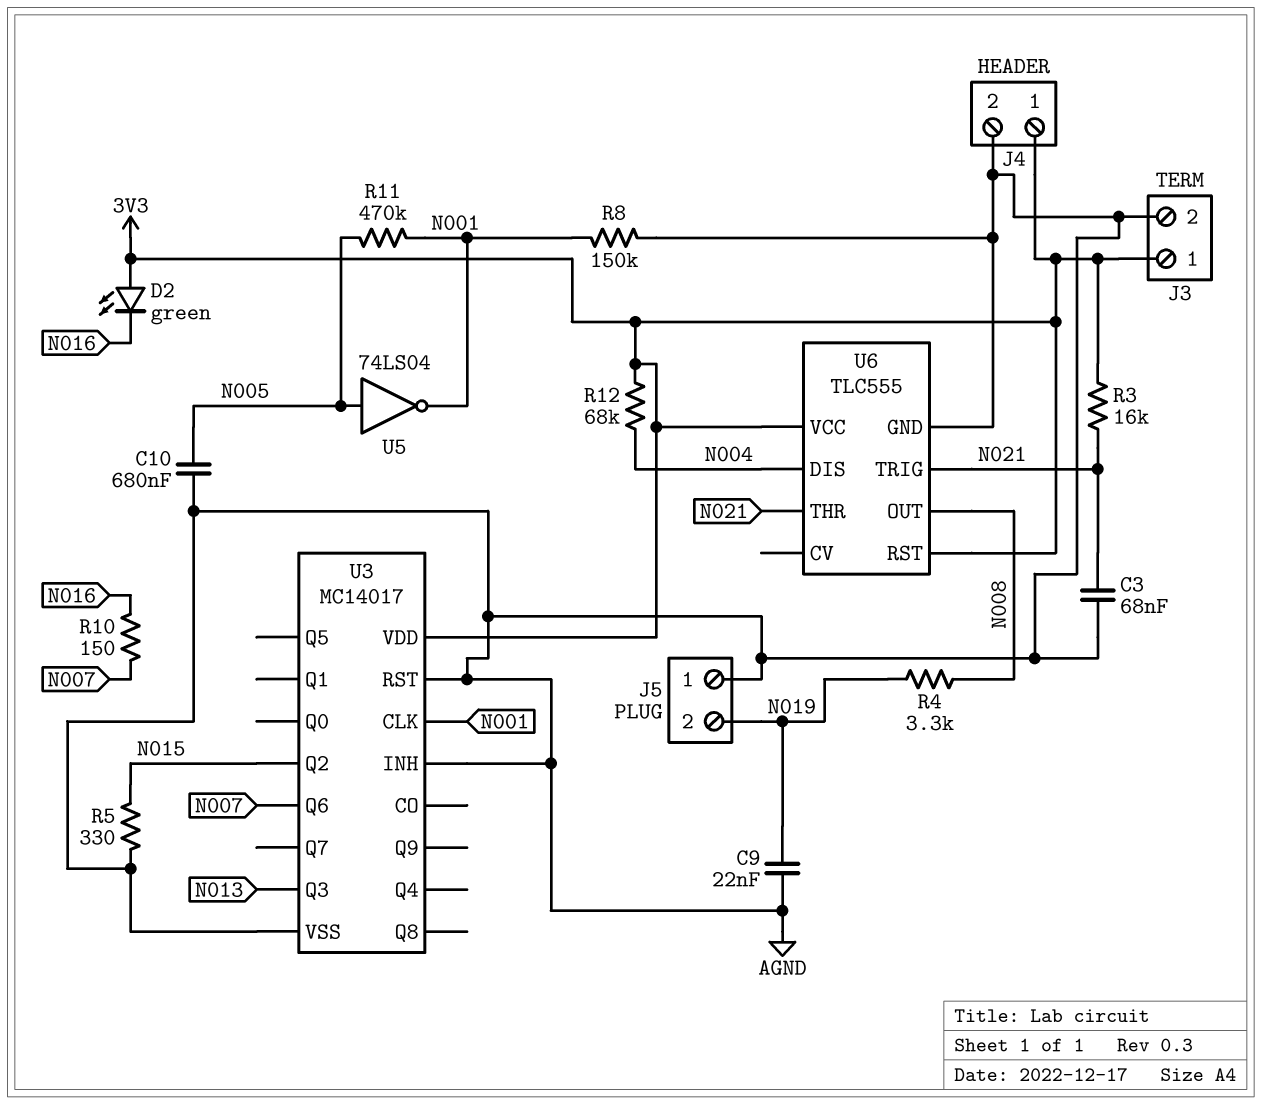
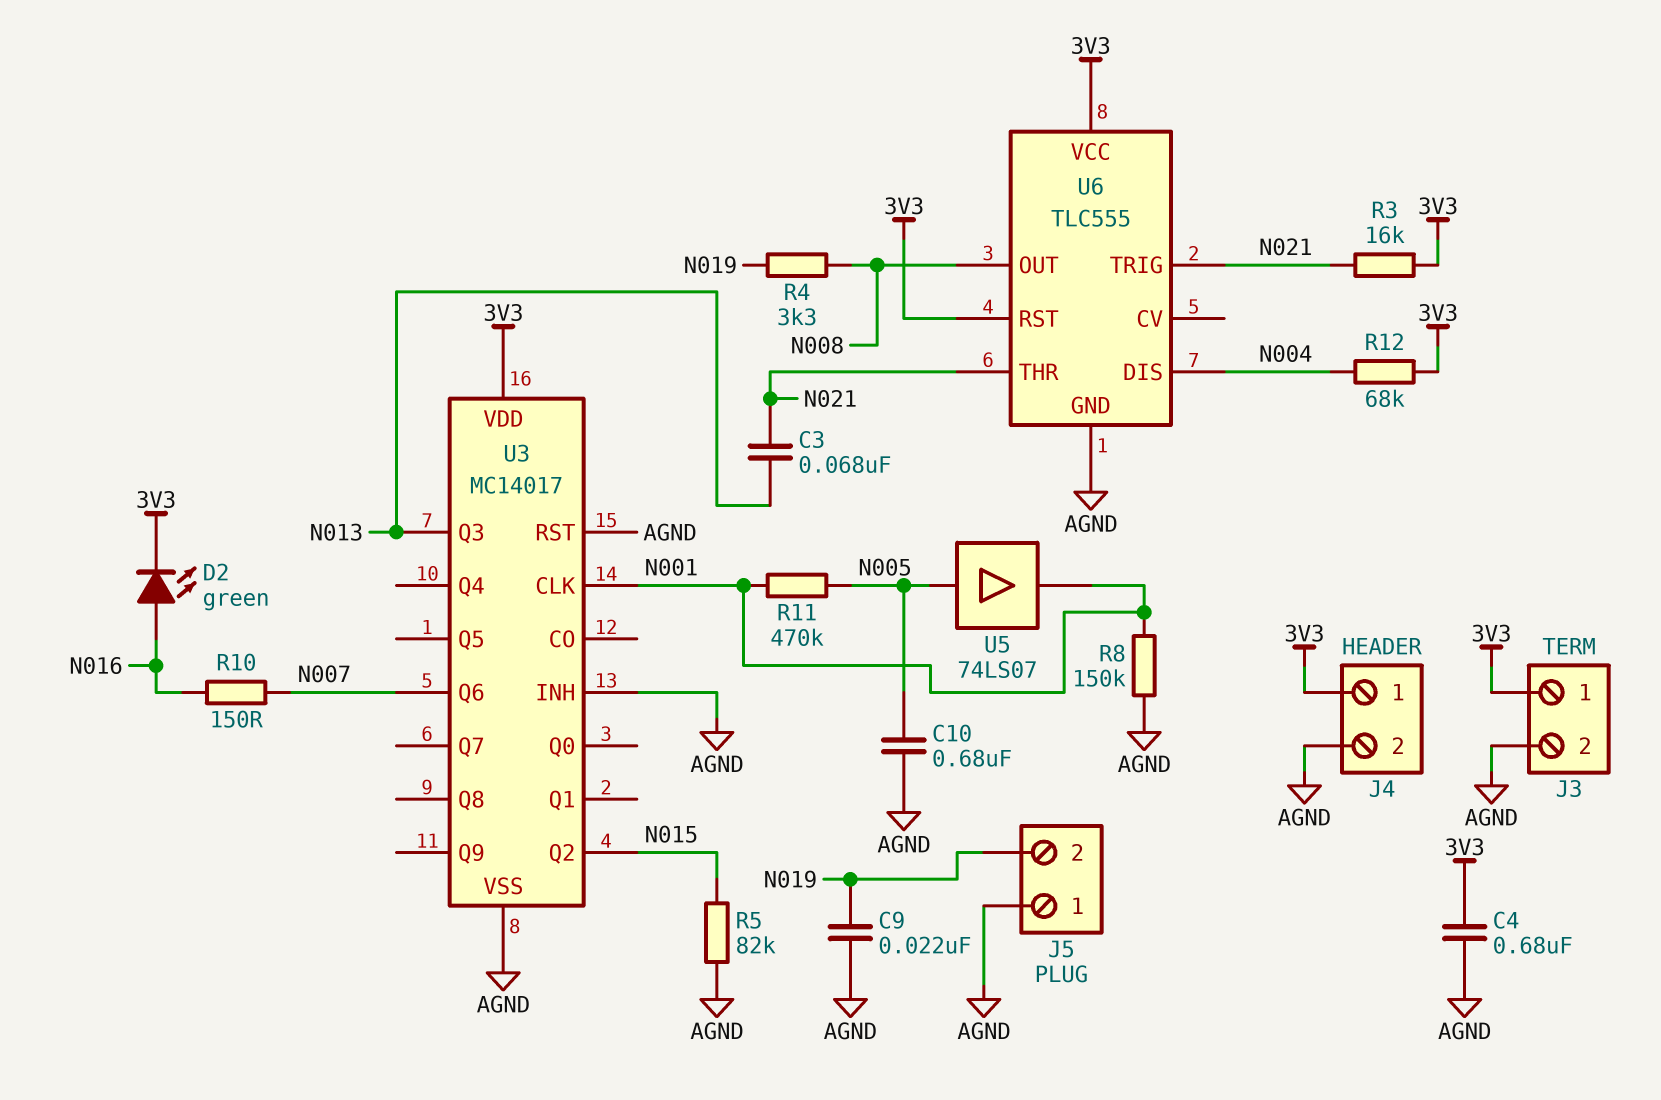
C3: 68nF (AGND, N021) -> 68nF (N013, N021)
C4: none -> 680nF (3V3, AGND)
D2: LED green (A 3V3, K N016) -> LED green (A N016, K 3V3)
R5: 330 (AGND, N015) -> 82k (AGND, N015)
U5: NOT 74LS04 (in N005, out N001) -> buffer 74LS07 (in N005, out N001)

